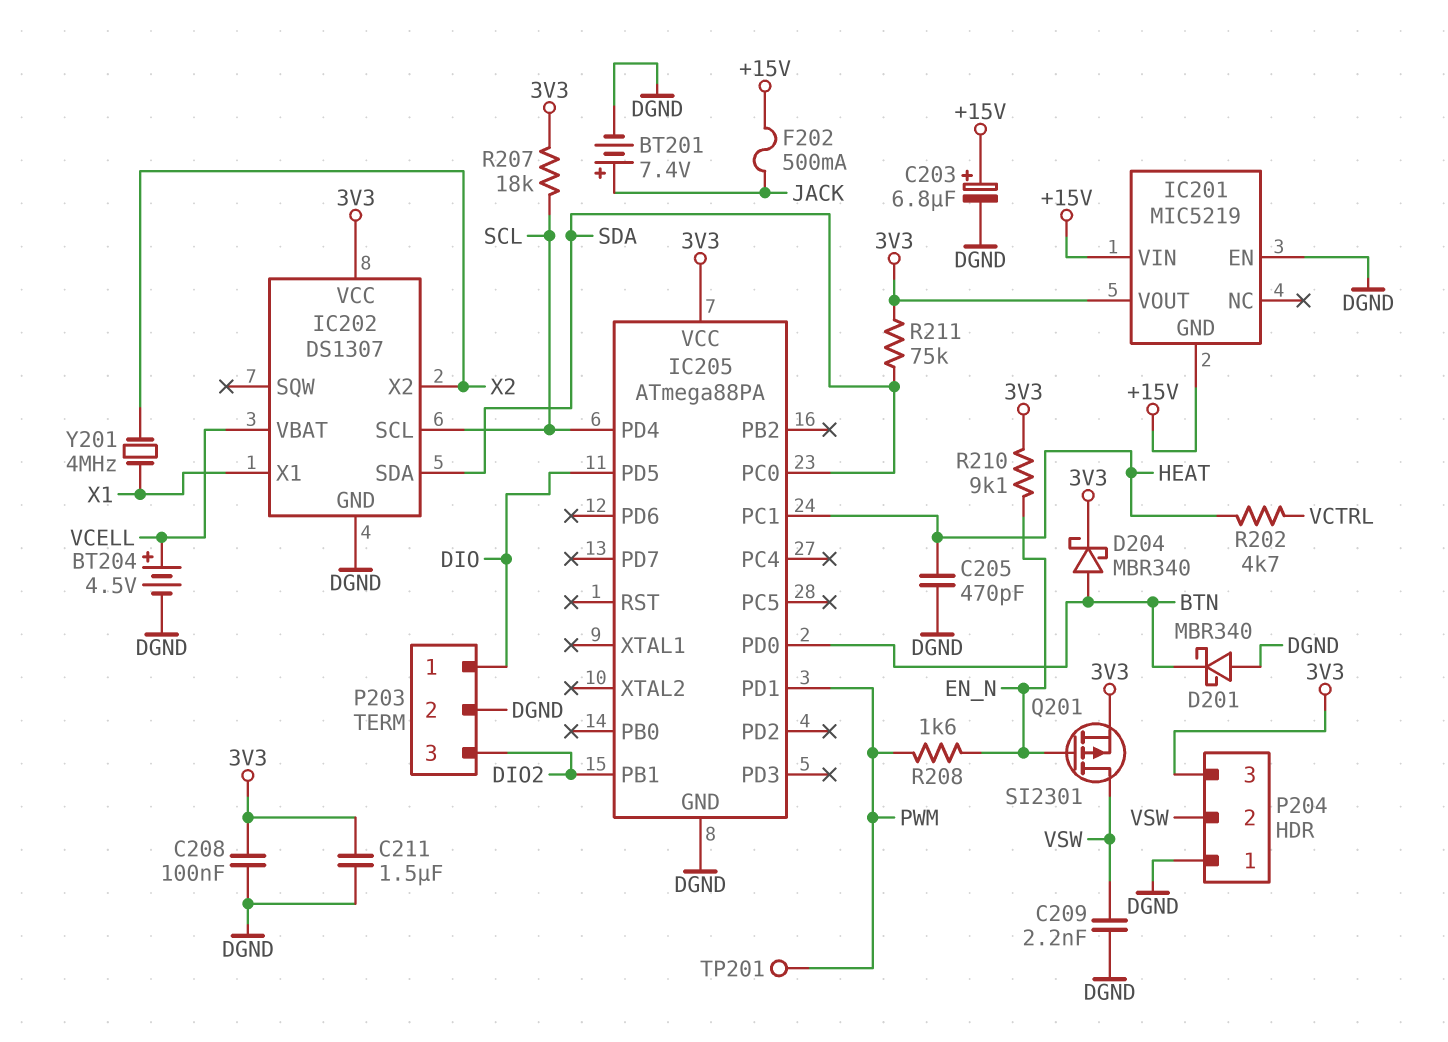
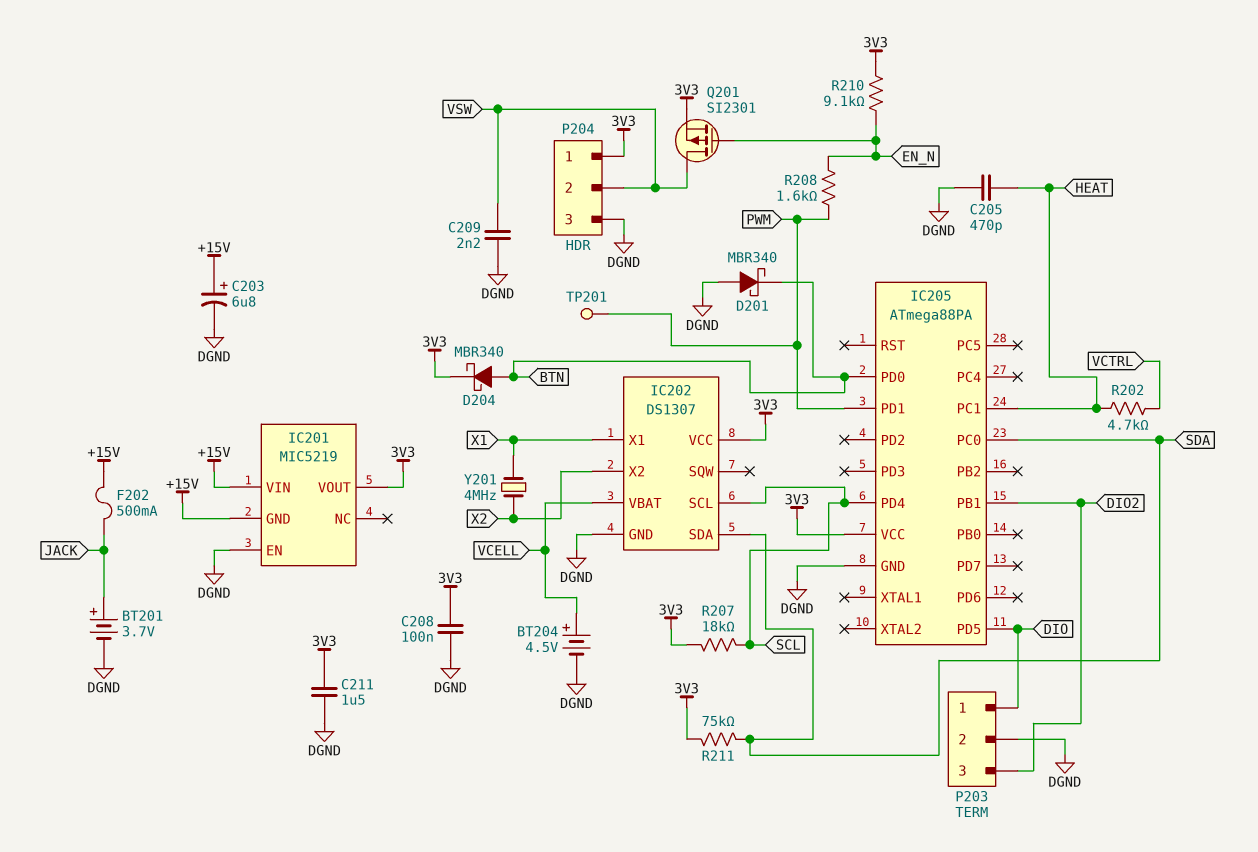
BT201: 7.4V (plus JACK, minus DGND) -> 3.7V (plus JACK, minus DGND)
P204 pin 1: DGND -> 3V3
P204 pin 3: 3V3 -> DGND

